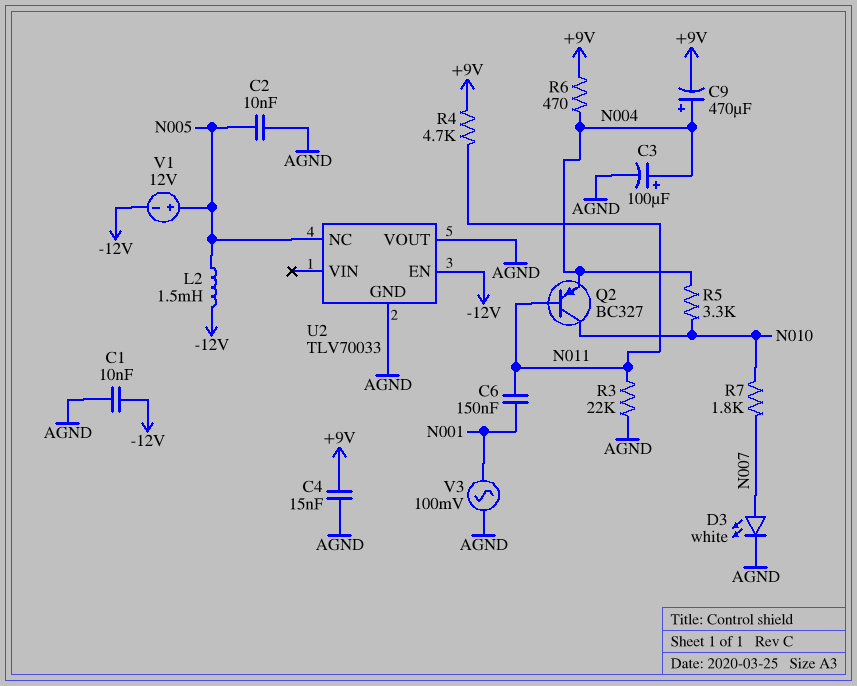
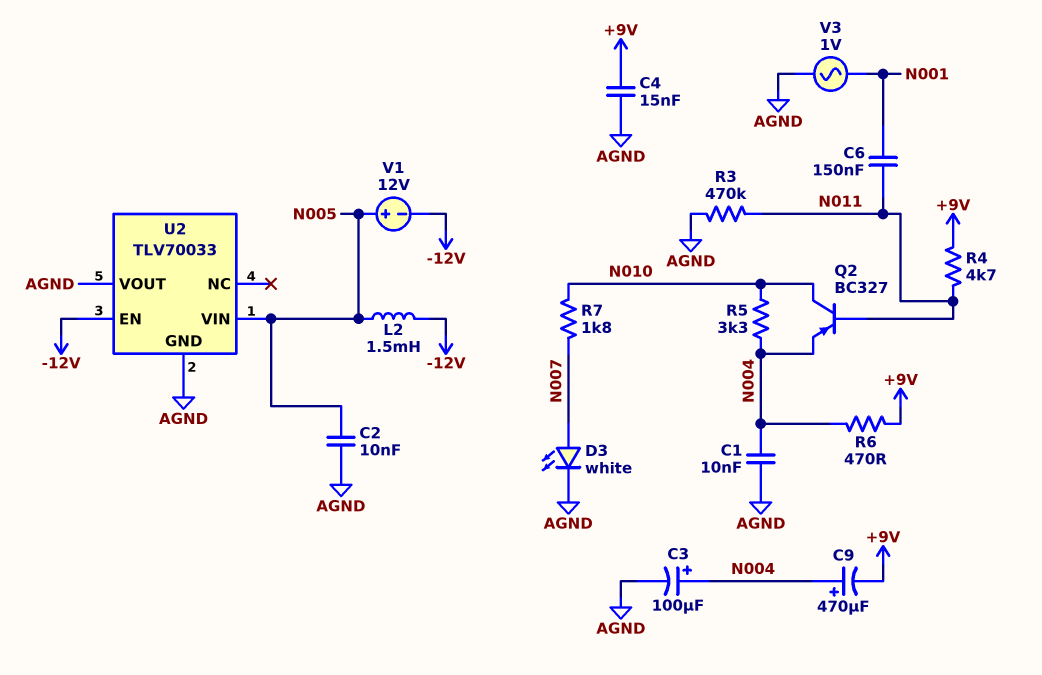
C1: 10nF (-12V, AGND) -> 10nF (AGND, N004)
R3: 22k (AGND, N011) -> 470k (AGND, N011)
U2 pin NC: N005 -> none
U2 pin VIN: none -> N005
V3: AC 100mV (AGND, N001) -> AC 1V (AGND, N001)

